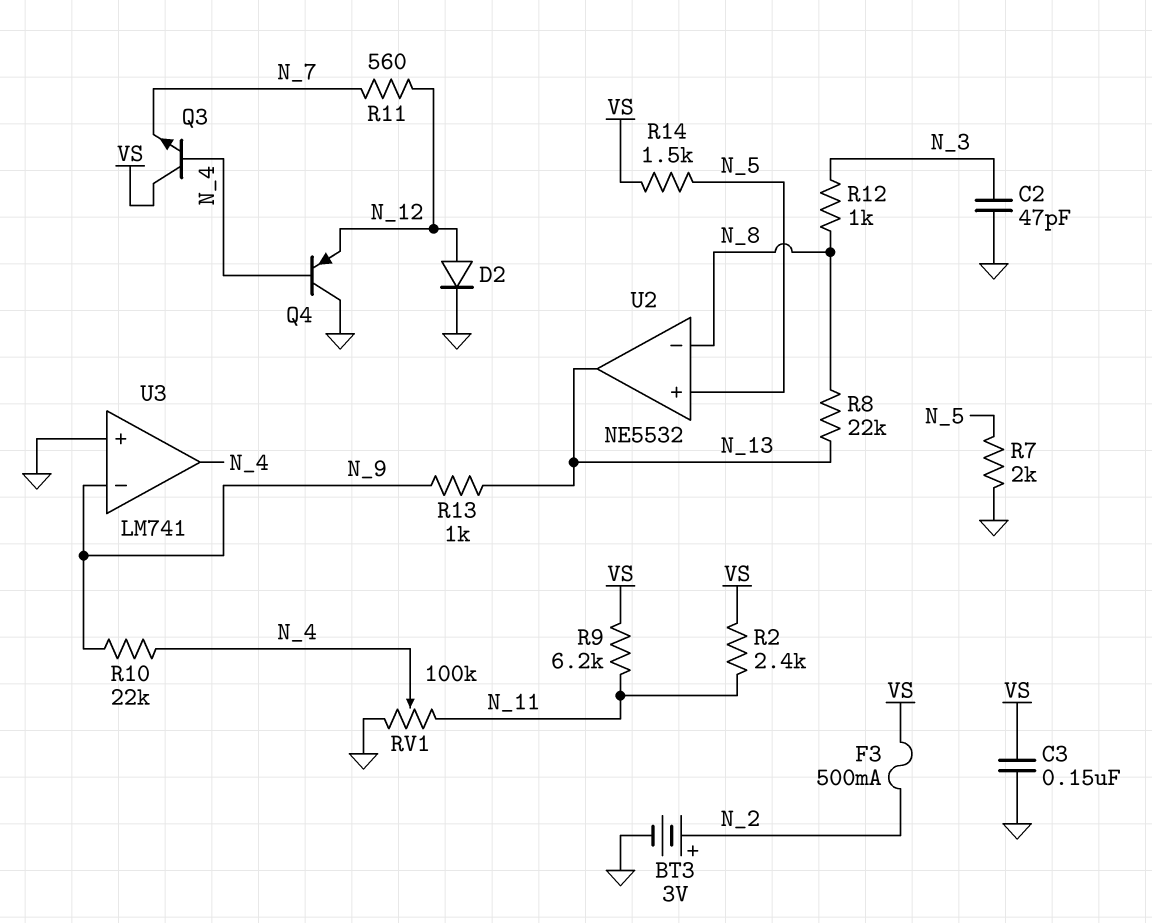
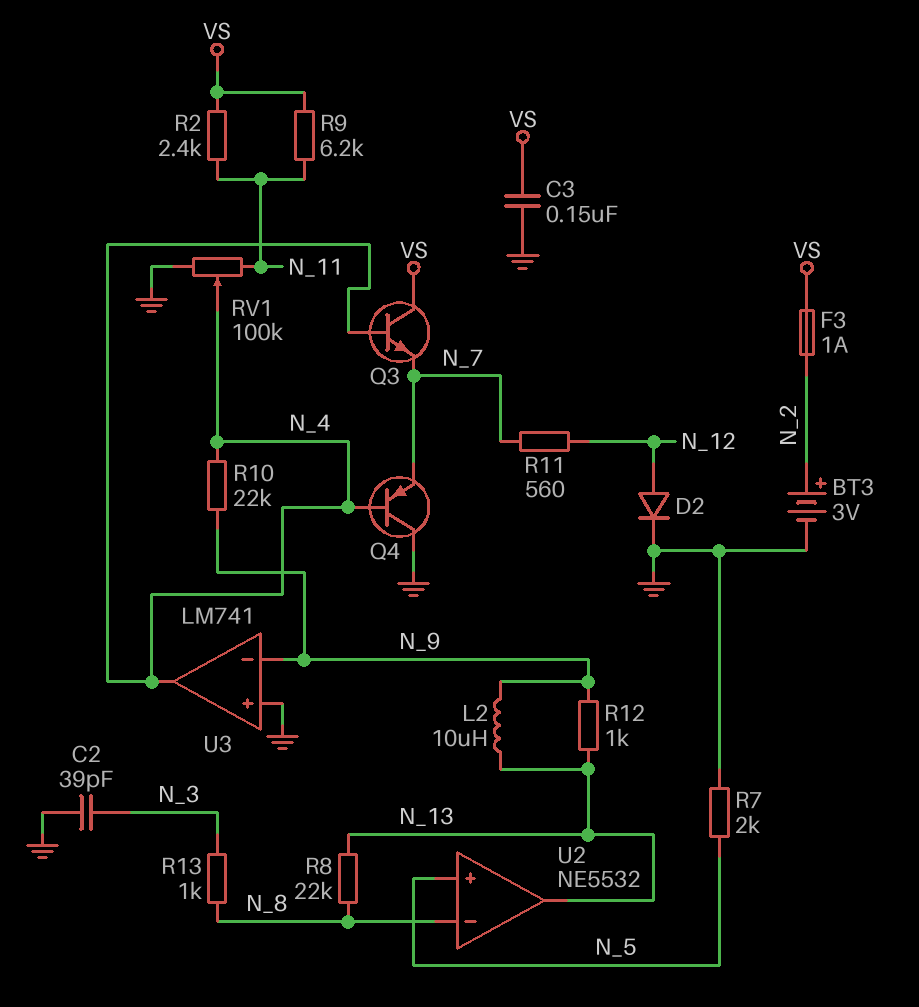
C2: 47pF (GND, N_3) -> 39pF (GND, N_3)
F3: 500mA (N_2, VS) -> 1A (N_2, VS)
L2: none -> 10uH (N_9, N_13)
Q4: PNP (B N_4, C GND, E N_12) -> PNP (B N_4, C GND, E N_7)
R12: 1k (N_3, N_8) -> 1k (N_9, N_13)
R13: 1k (N_9, N_13) -> 1k (N_3, N_8)
R14: 1.5k (N_5, VS) -> none

